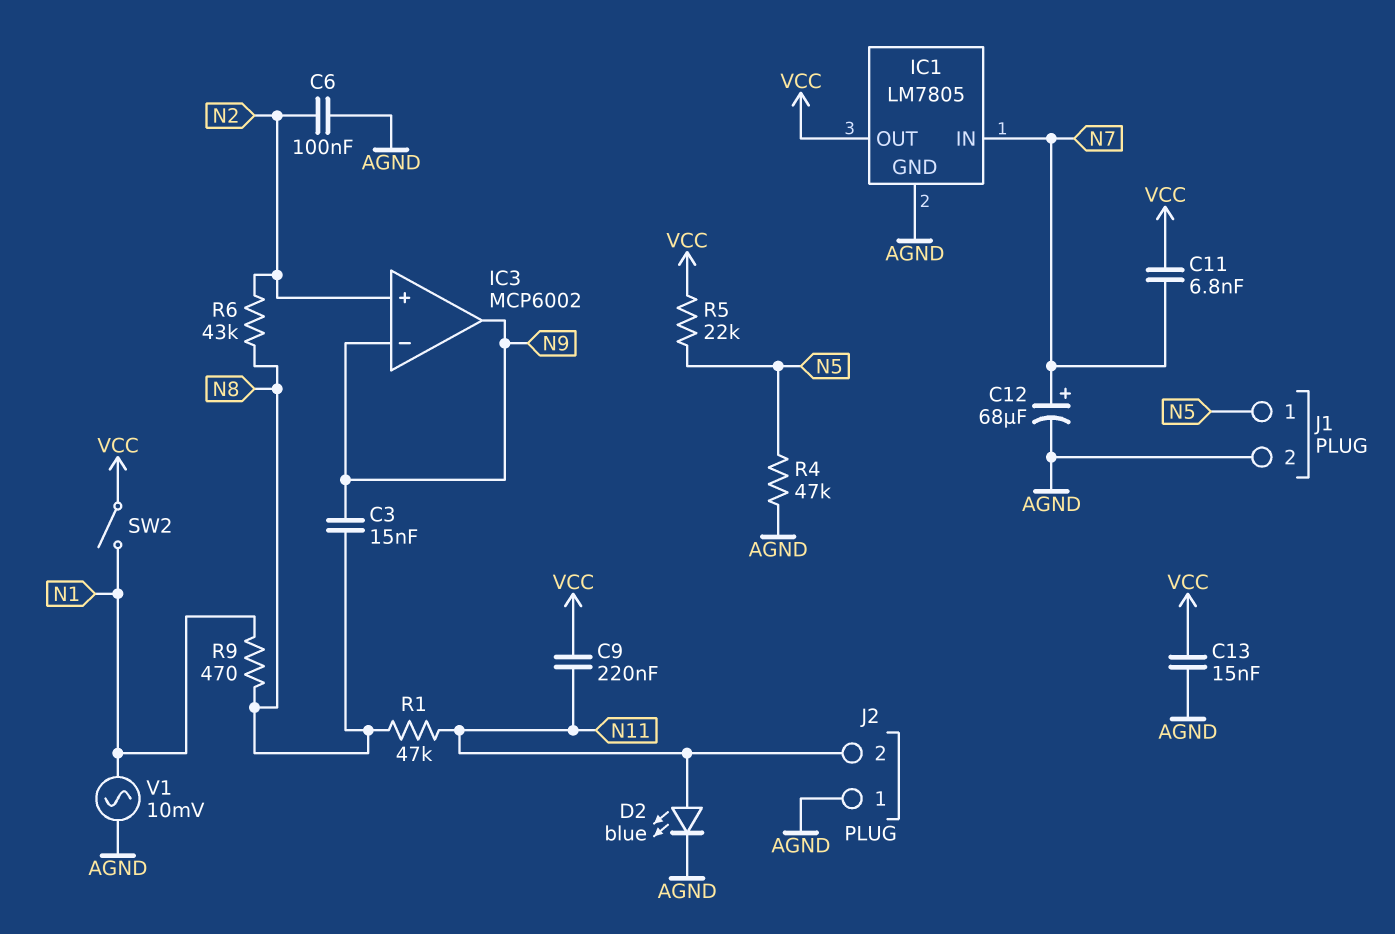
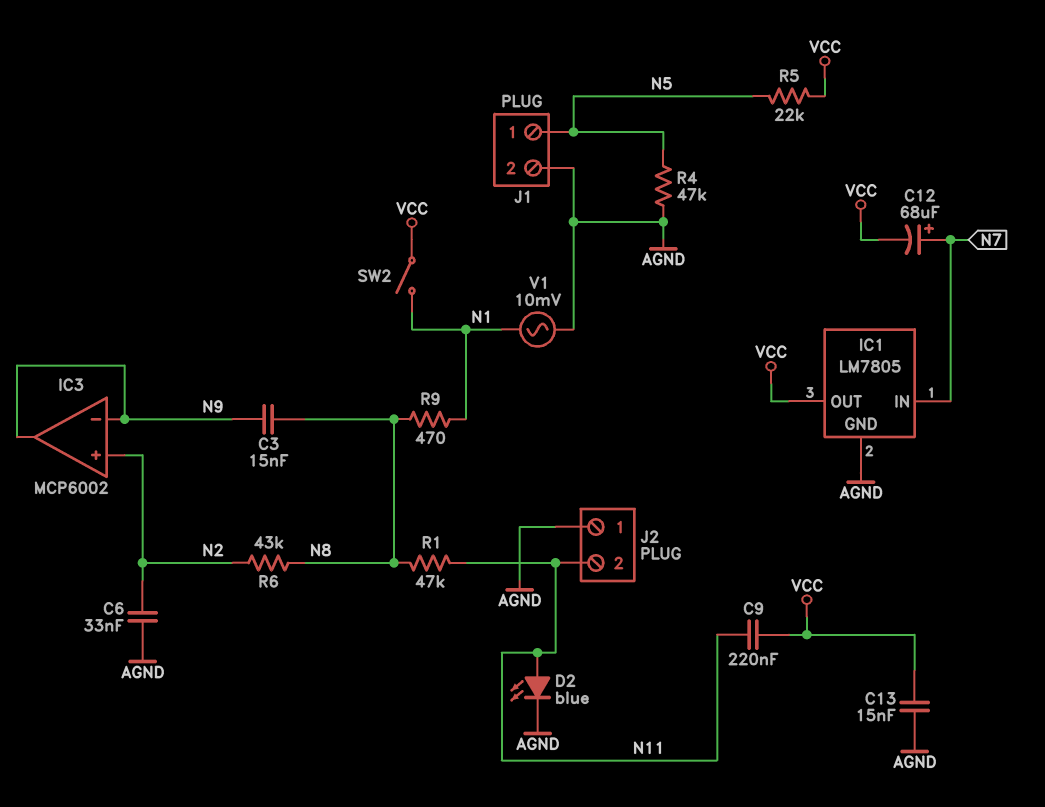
C6: 100nF (AGND, N2) -> 33nF (AGND, N2)
C11: 6.8nF (N7, VCC) -> none
C12: 68uF (plus N7, minus AGND) -> 68uF (plus N7, minus VCC)

